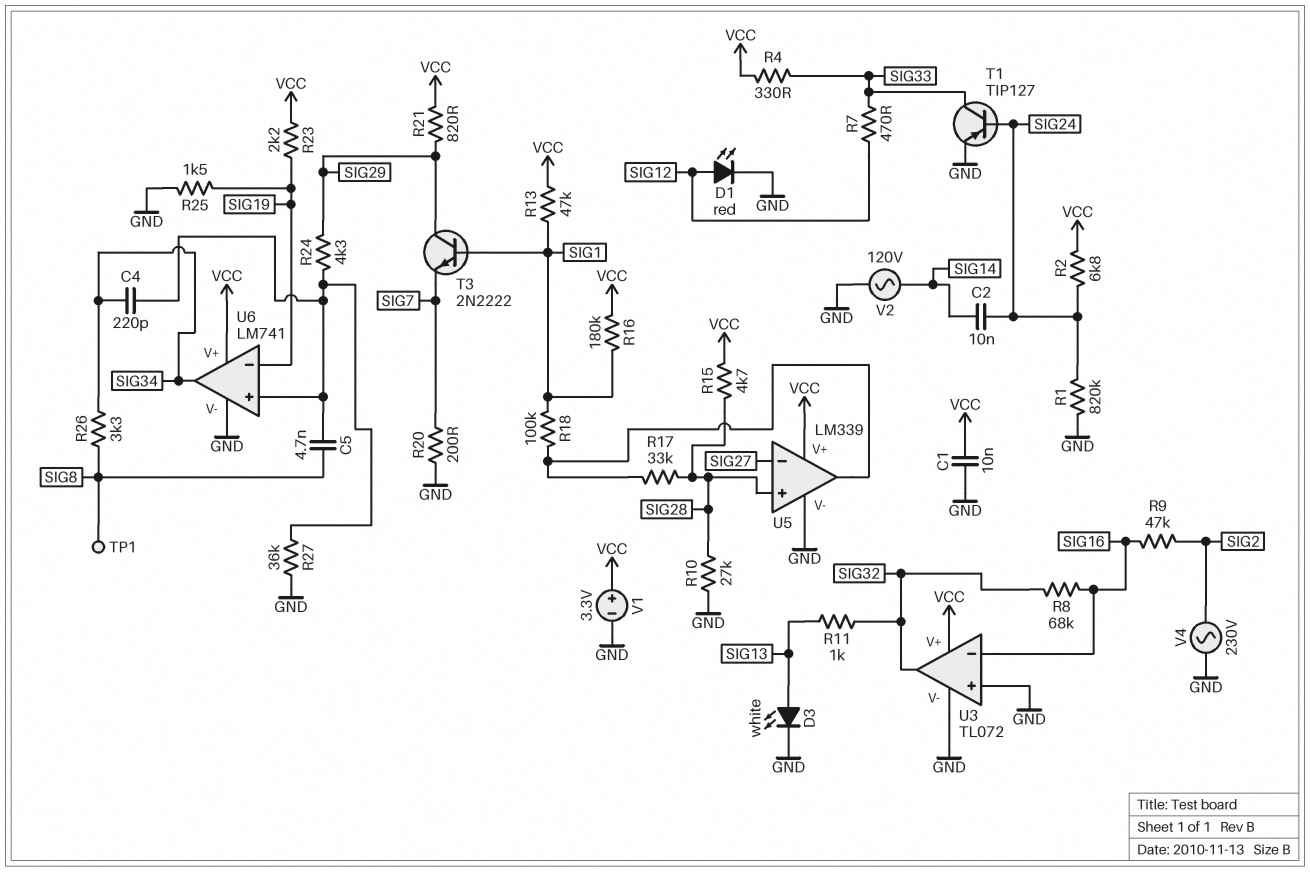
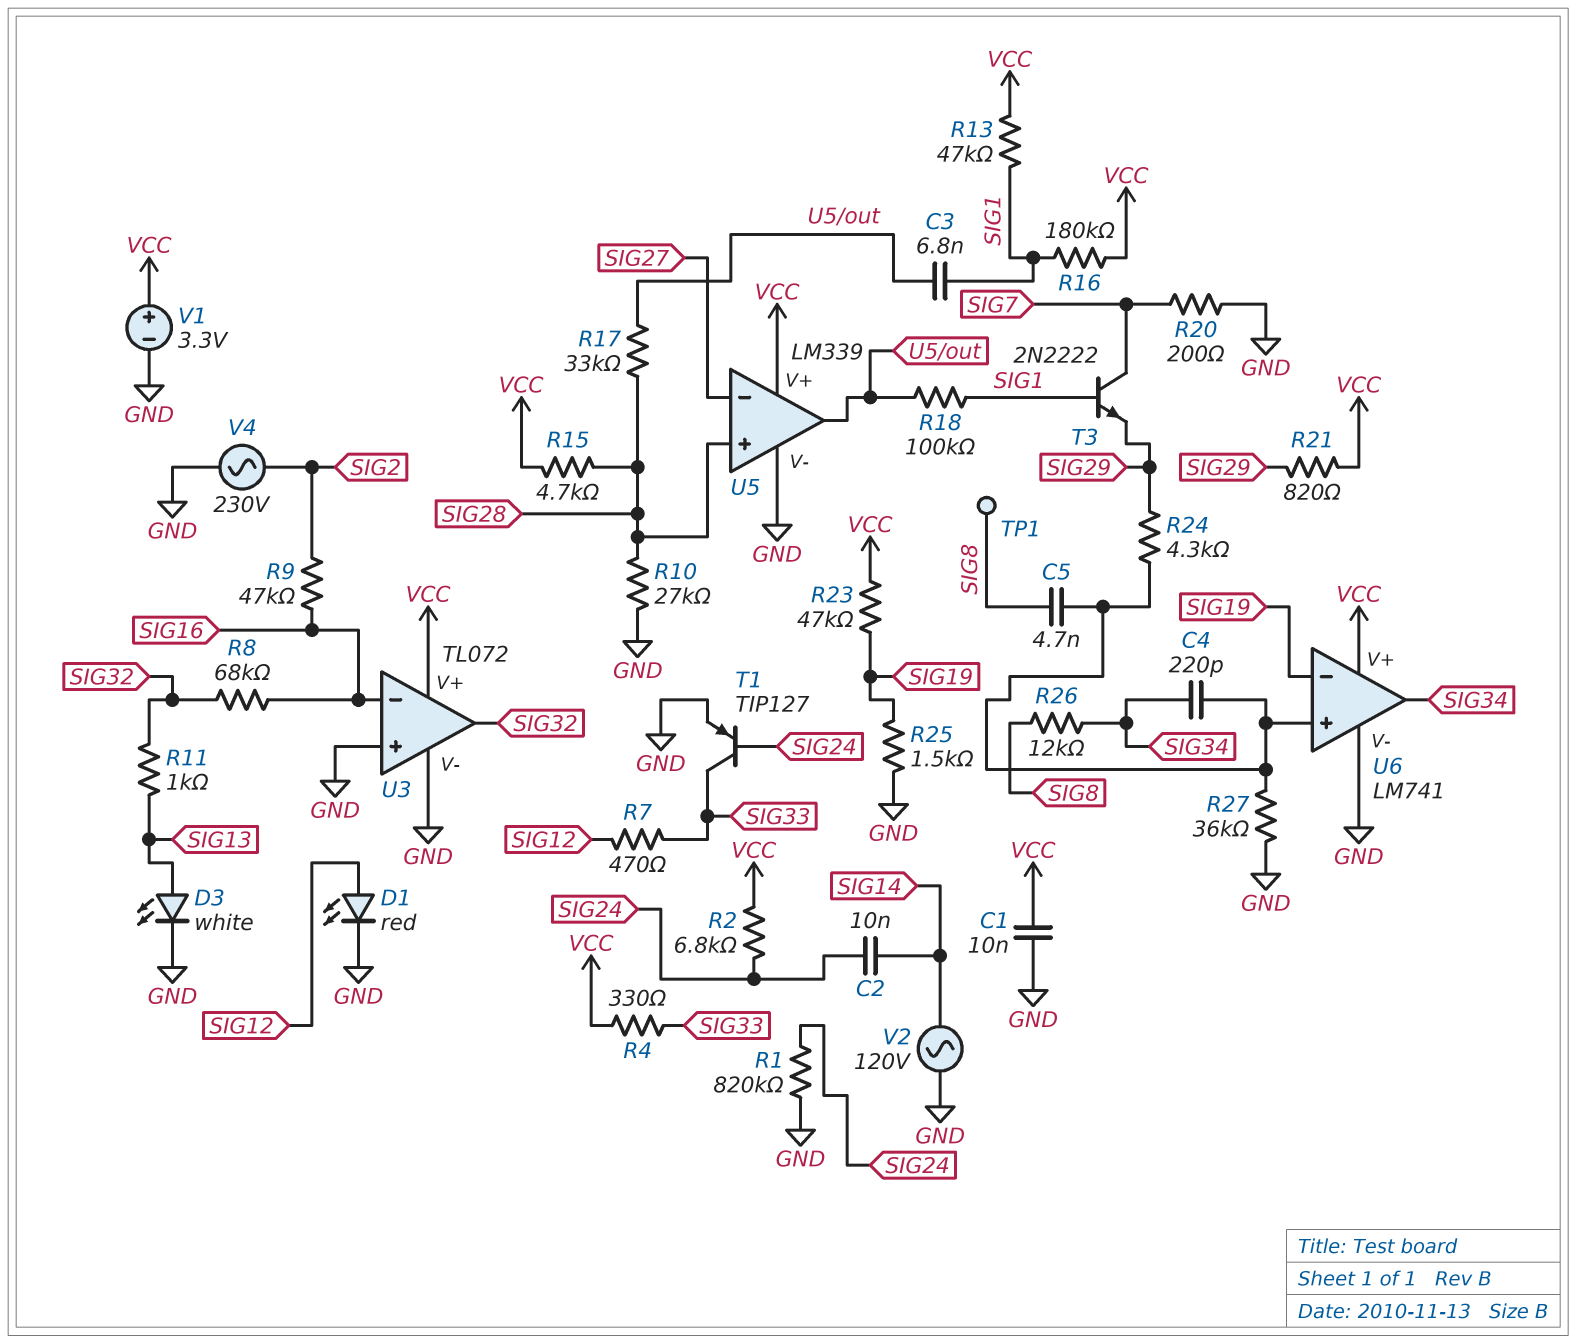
C3: none -> 6.8nF (SIG1, U5/out)
R23: 2.2k (SIG19, VCC) -> 47k (SIG19, VCC)
R26: 3.3k (SIG8, SIG34) -> 12k (SIG8, SIG34)
T3: NPN 2N2222 (B SIG1, C SIG29, E SIG7) -> NPN 2N2222 (B SIG1, C SIG7, E SIG29)

